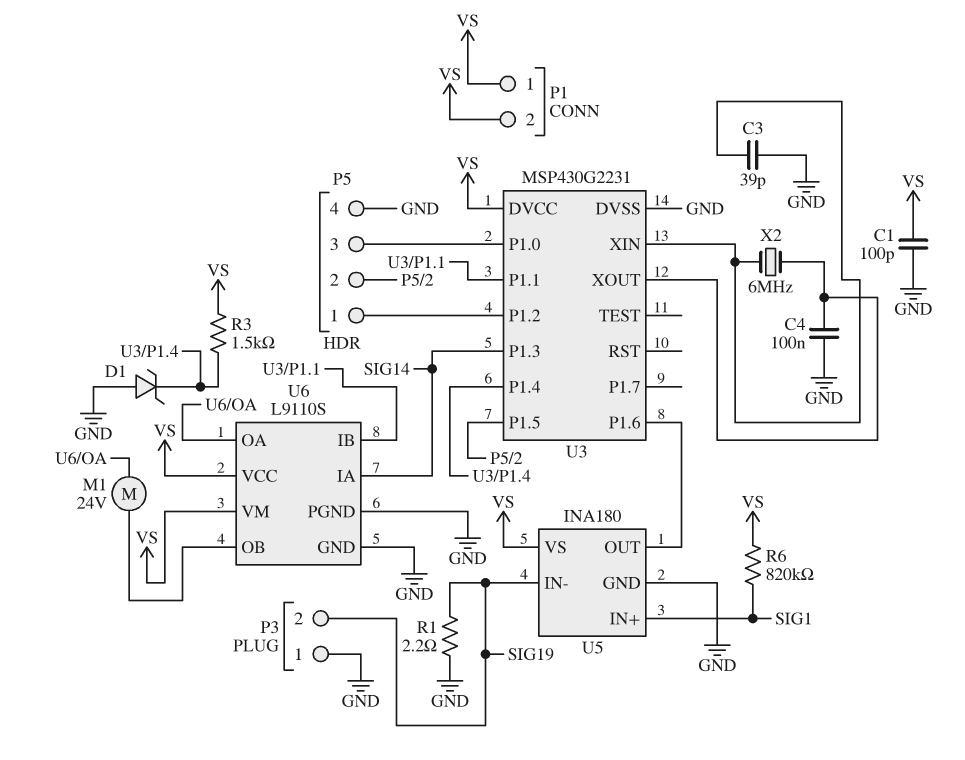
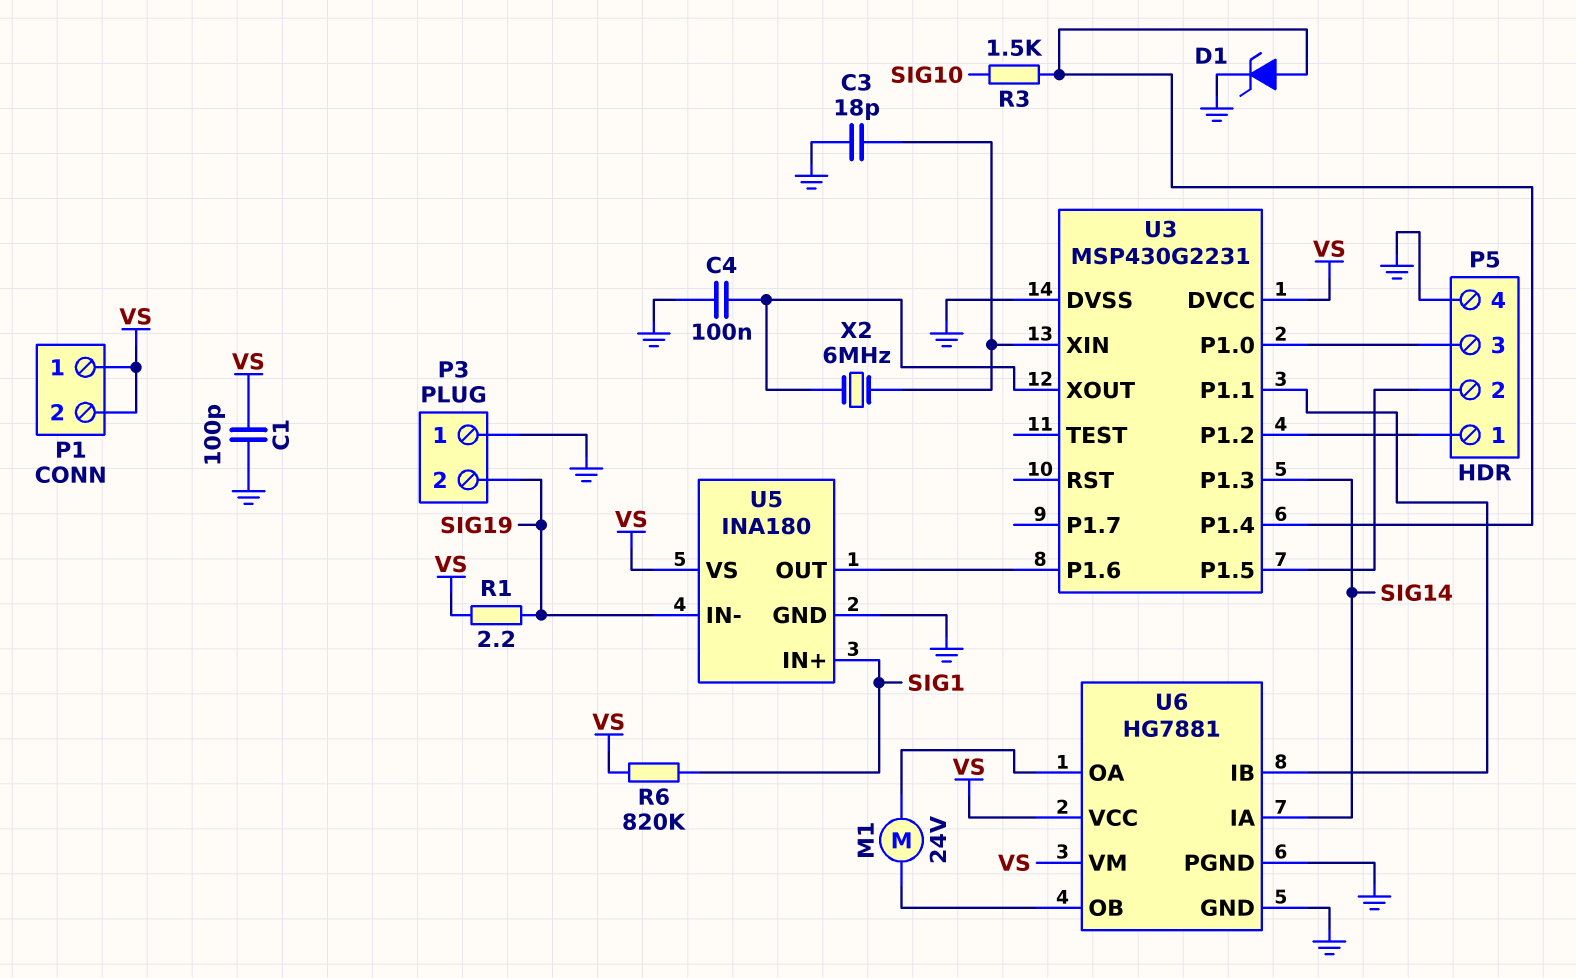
C3: 39pF (GND, U3/XIN) -> 18pF (GND, U3/XIN)
D1: zener (A GND, K U3/P1.4) -> zener (A U3/P1.4, K GND)
R1: 2.2 (GND, SIG19) -> 2.2 (SIG19, VS)
R3: 1.5k (U3/P1.4, VS) -> 1.5k (SIG10, U3/P1.4)
U6: L9110S -> HG7881

